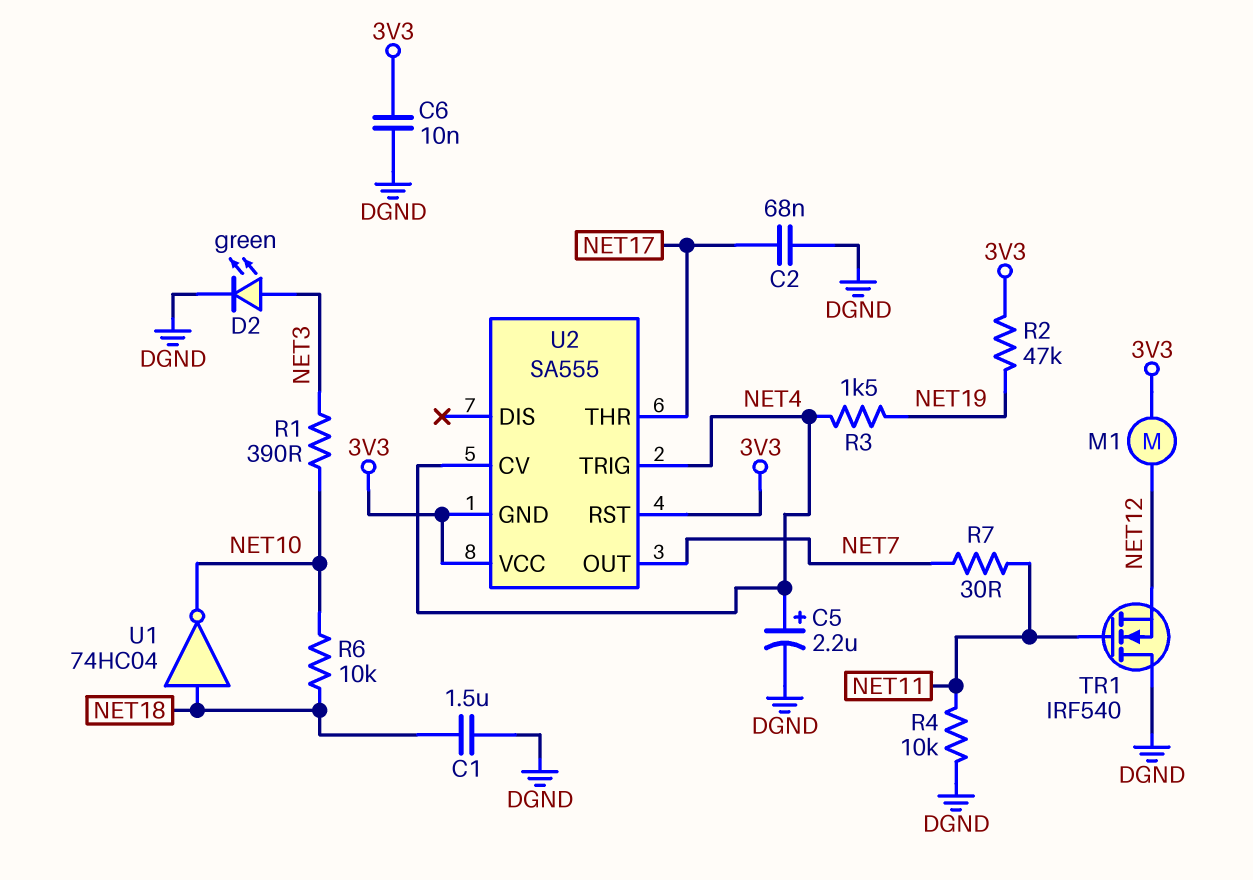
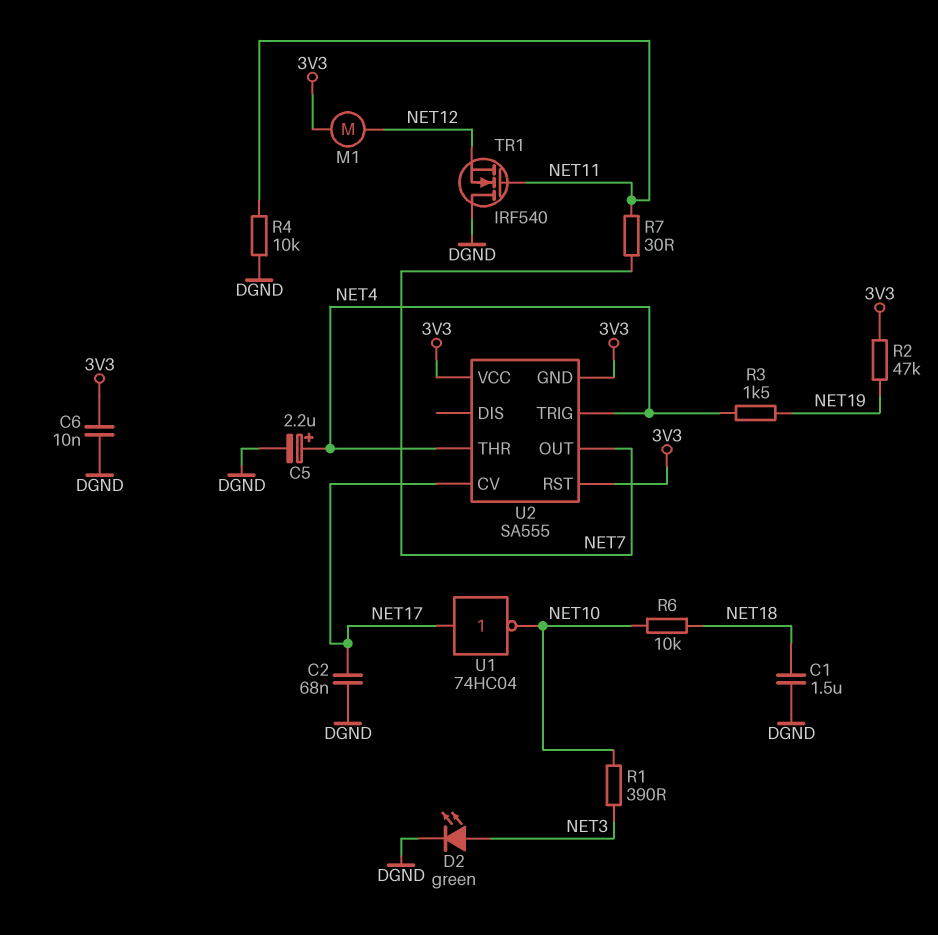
U1: NOT 74HC04 (in NET18, out NET10) -> NOT 74HC04 (in NET17, out NET10)
U2 pin CV: NET4 -> NET17
U2 pin THR: NET17 -> NET4

